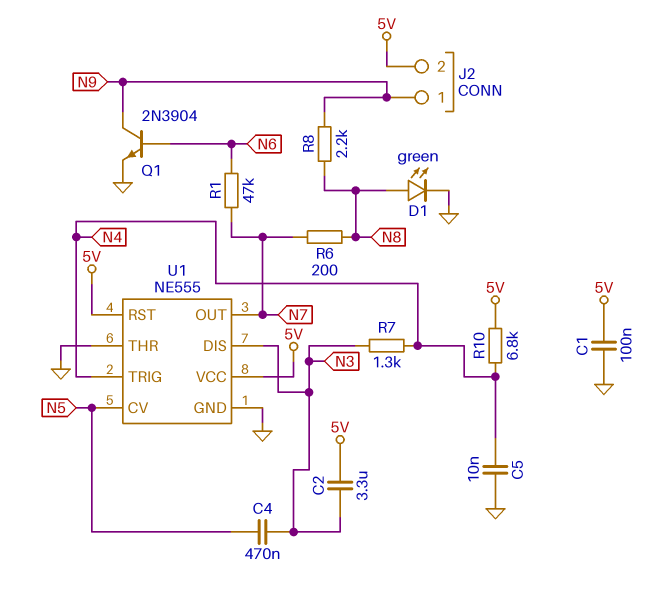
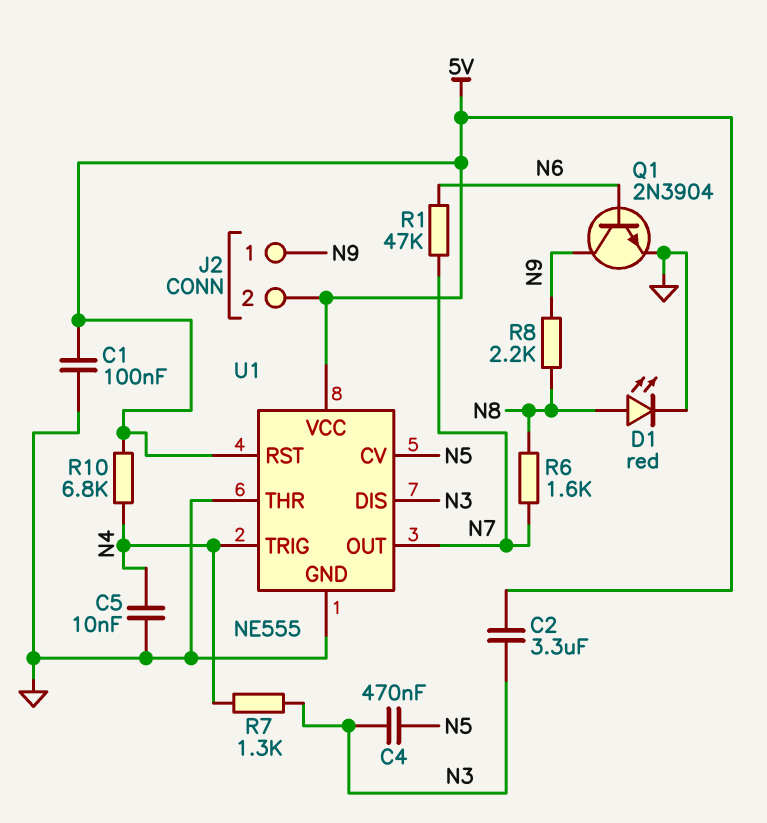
D1: LED green (A N8, K GND) -> LED red (A N8, K GND)
R6: 200 (N7, N8) -> 1.6k (N7, N8)

